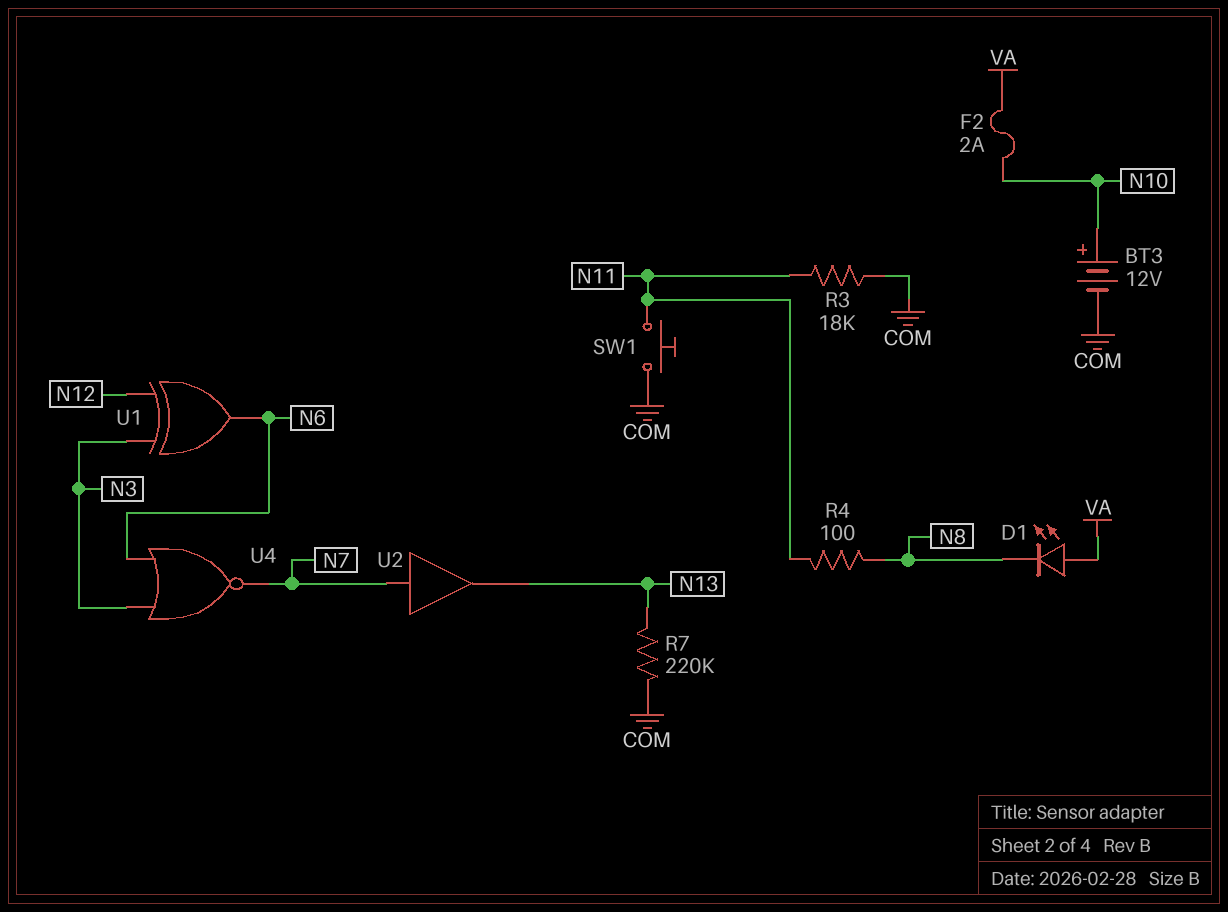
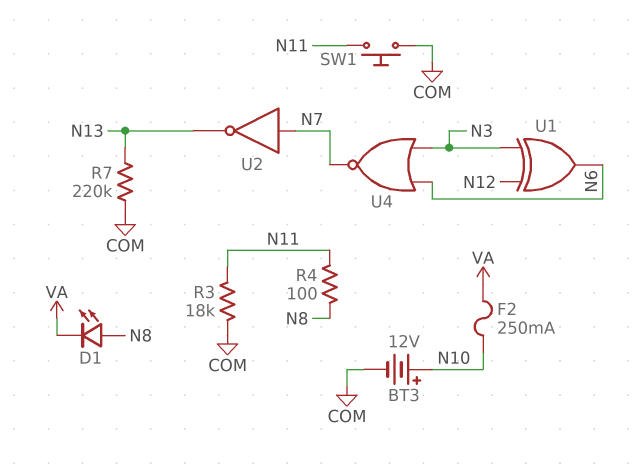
D1: LED (A VA, K N8) -> LED (A N8, K VA)
F2: 2A (N10, VA) -> 250mA (N10, VA)
U2: buffer (in N7, out N13) -> NOT (in N7, out N13)

